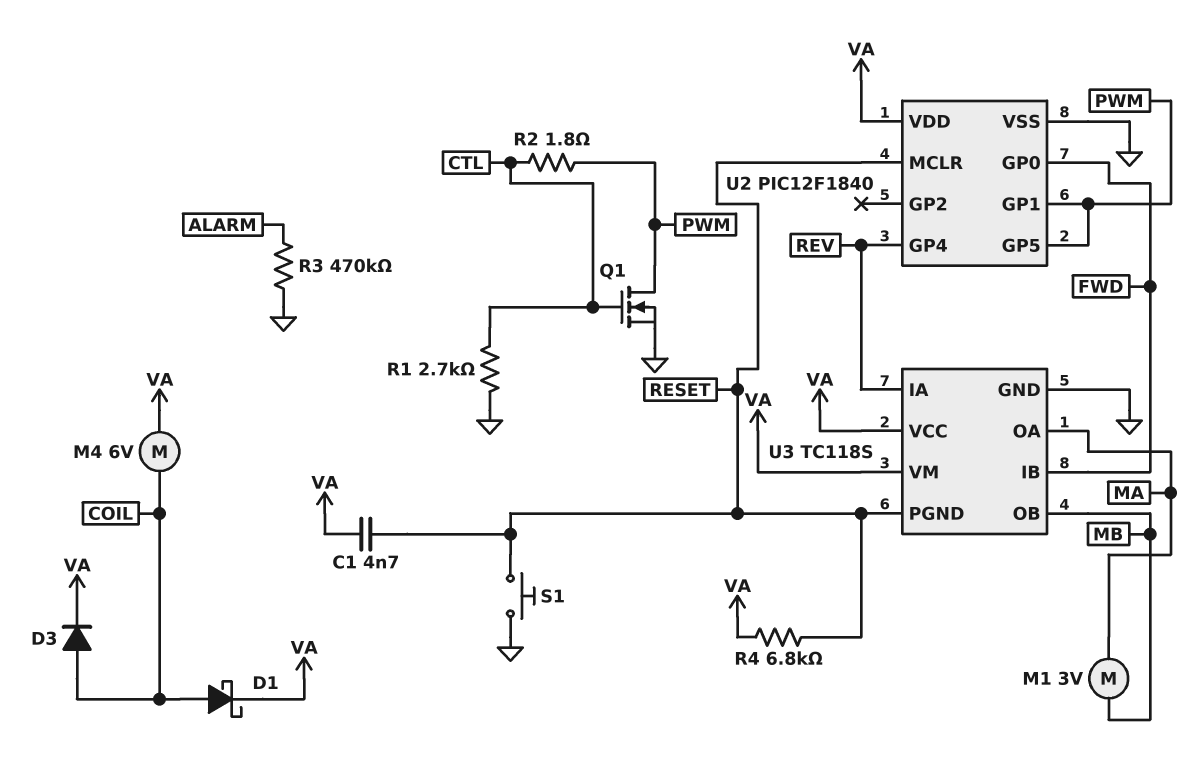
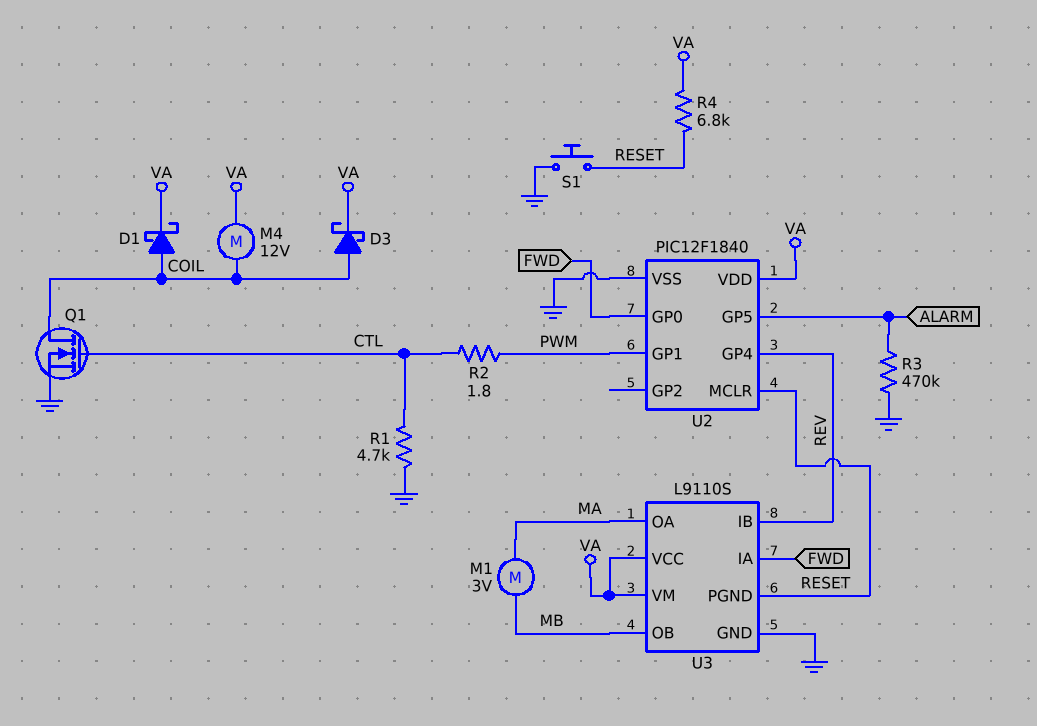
C1: 4.7nF (RESET, VA) -> none
D3: diode (A COIL, K VA) -> schottky (A COIL, K VA)
M4: motor 6V (COIL, VA) -> motor 12V (COIL, VA)
Q1: NMOS (G CTL, D PWM, S GND) -> NMOS (G CTL, D COIL, S GND)
R1: 2.7k (CTL, GND) -> 4.7k (CTL, GND)
U2 pin GP5: PWM -> ALARM
U3: TC118S -> L9110S
U3 pin IA: REV -> FWD
U3 pin IB: FWD -> REV

